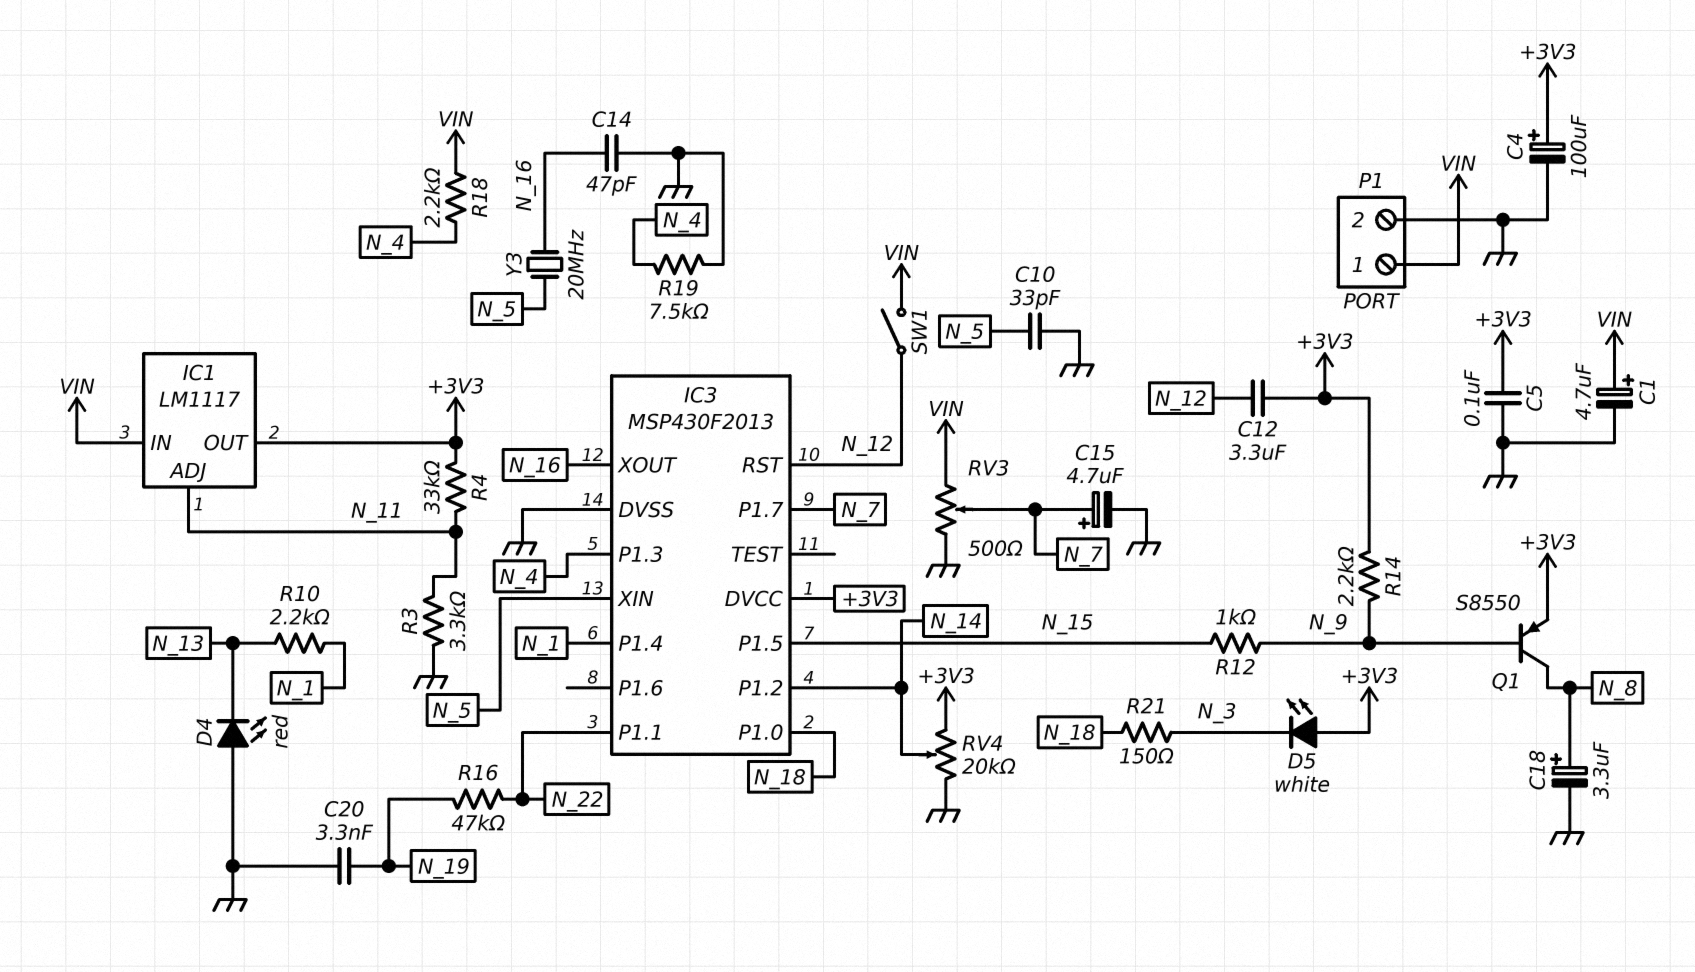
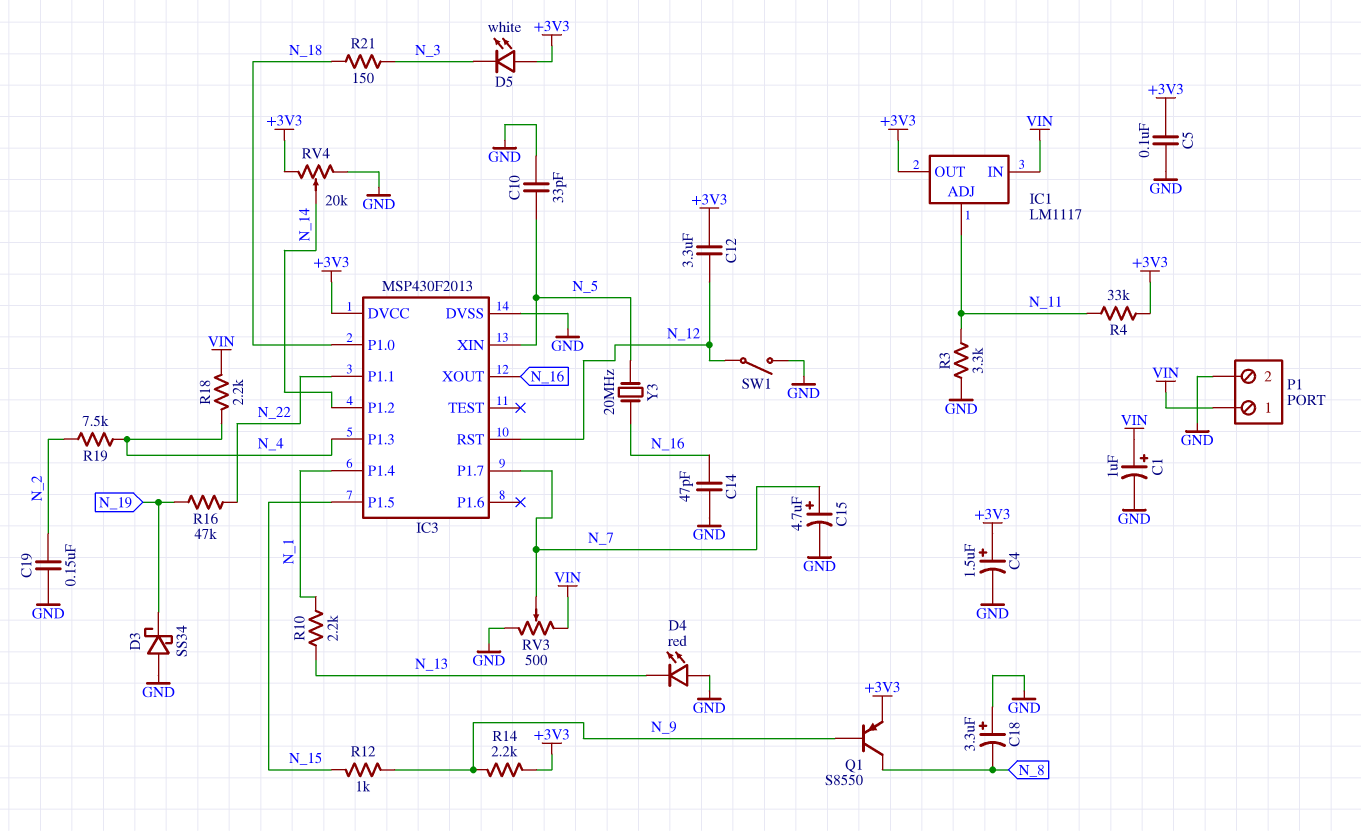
C1: 4.7uF (plus VIN, minus GND) -> 1uF (plus VIN, minus GND)
C4: 100uF (plus +3V3, minus GND) -> 1.5uF (plus +3V3, minus GND)
C18: 3.3uF (plus N_8, minus GND) -> 3.3uF (plus GND, minus N_8)
C19: none -> 150nF (GND, N_2)
C20: 3.3nF (GND, N_19) -> none
D3: none -> schottky SS34 (A GND, K N_19)
R19: 7.5k (GND, N_4) -> 7.5k (N_2, N_4)
SW1: switch (N_12, VIN) -> switch (GND, N_12)

